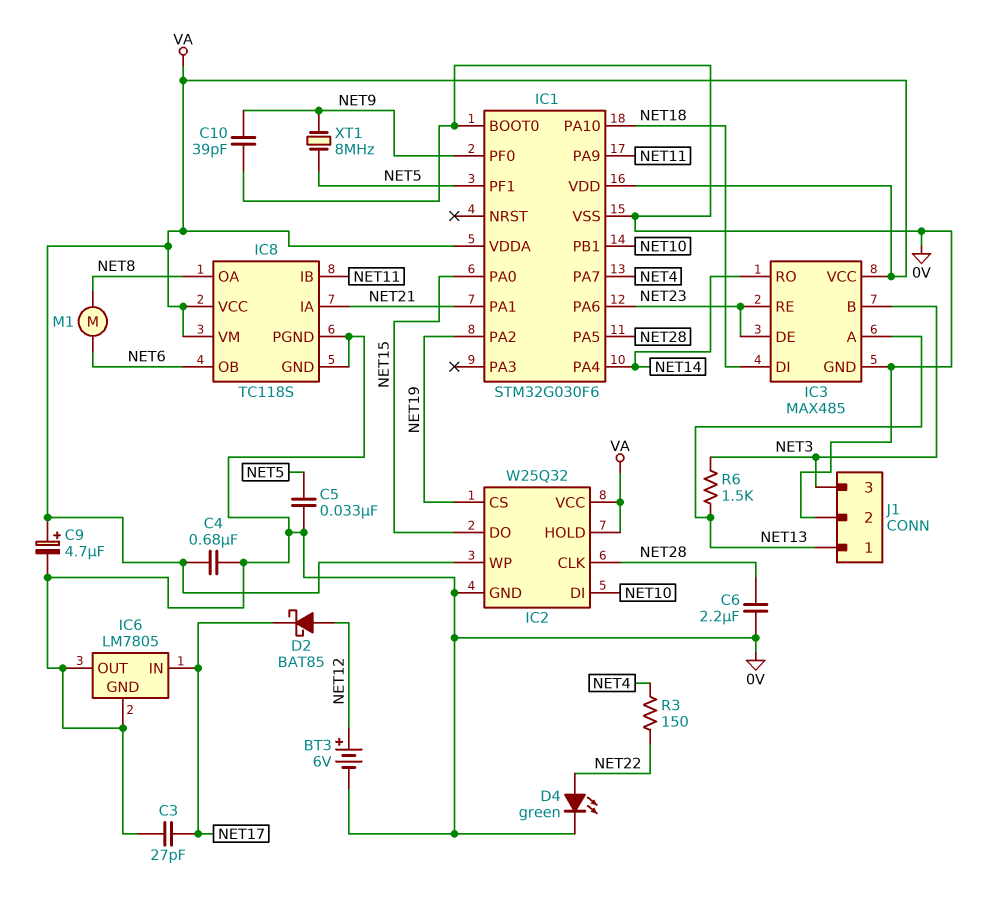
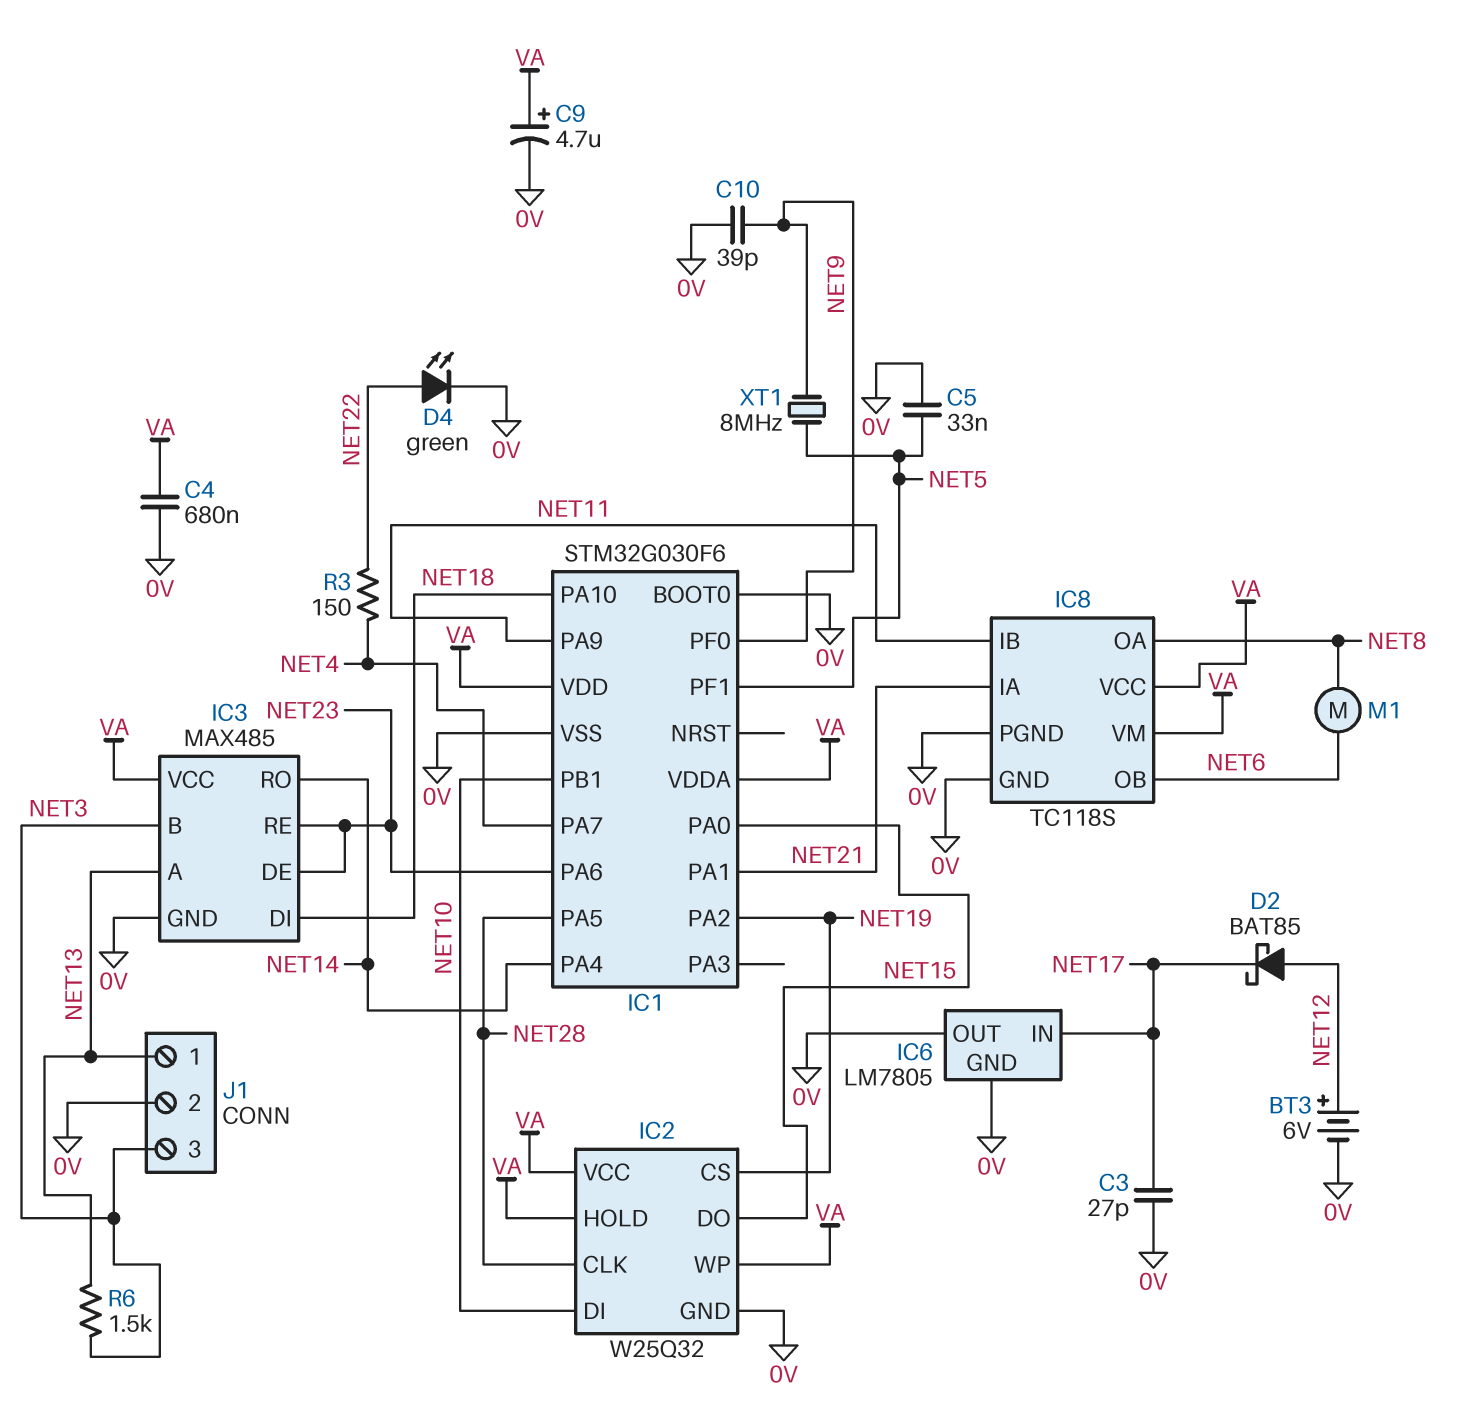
C6: 2.2uF (0V, NET28) -> none

